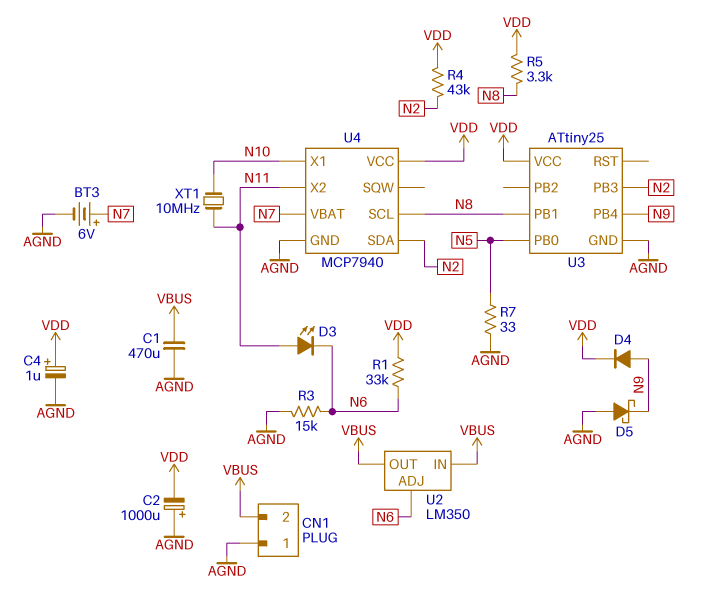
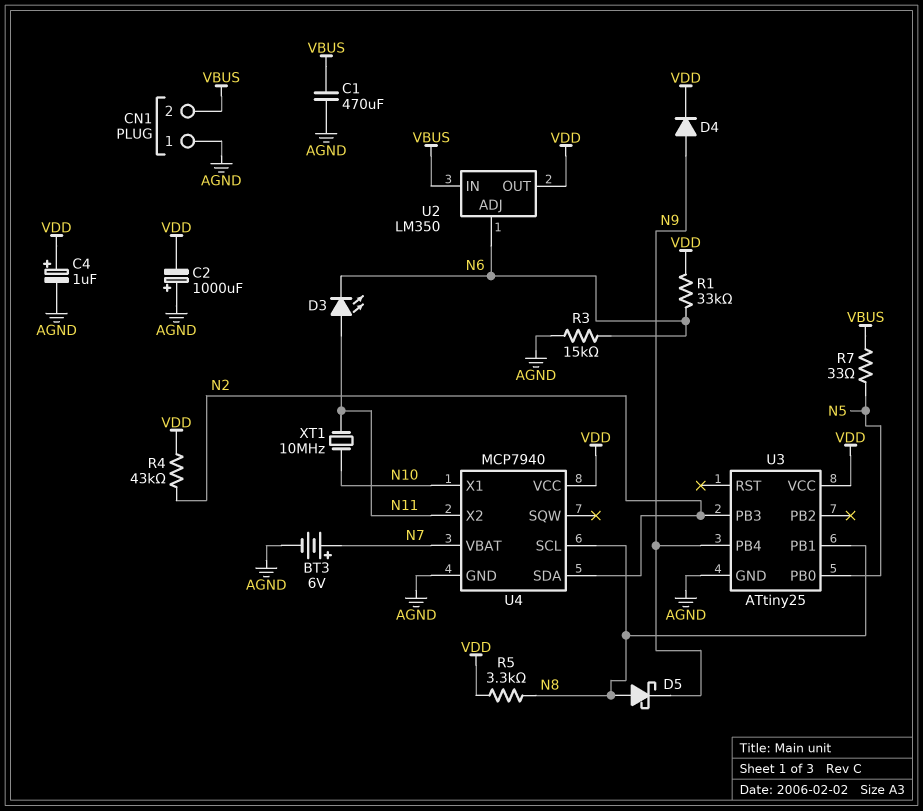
D5: schottky (A AGND, K N9) -> schottky (A N8, K N9)
R7: 33 (AGND, N5) -> 33 (N5, VBUS)
U2 pin OUT: VBUS -> VDD

